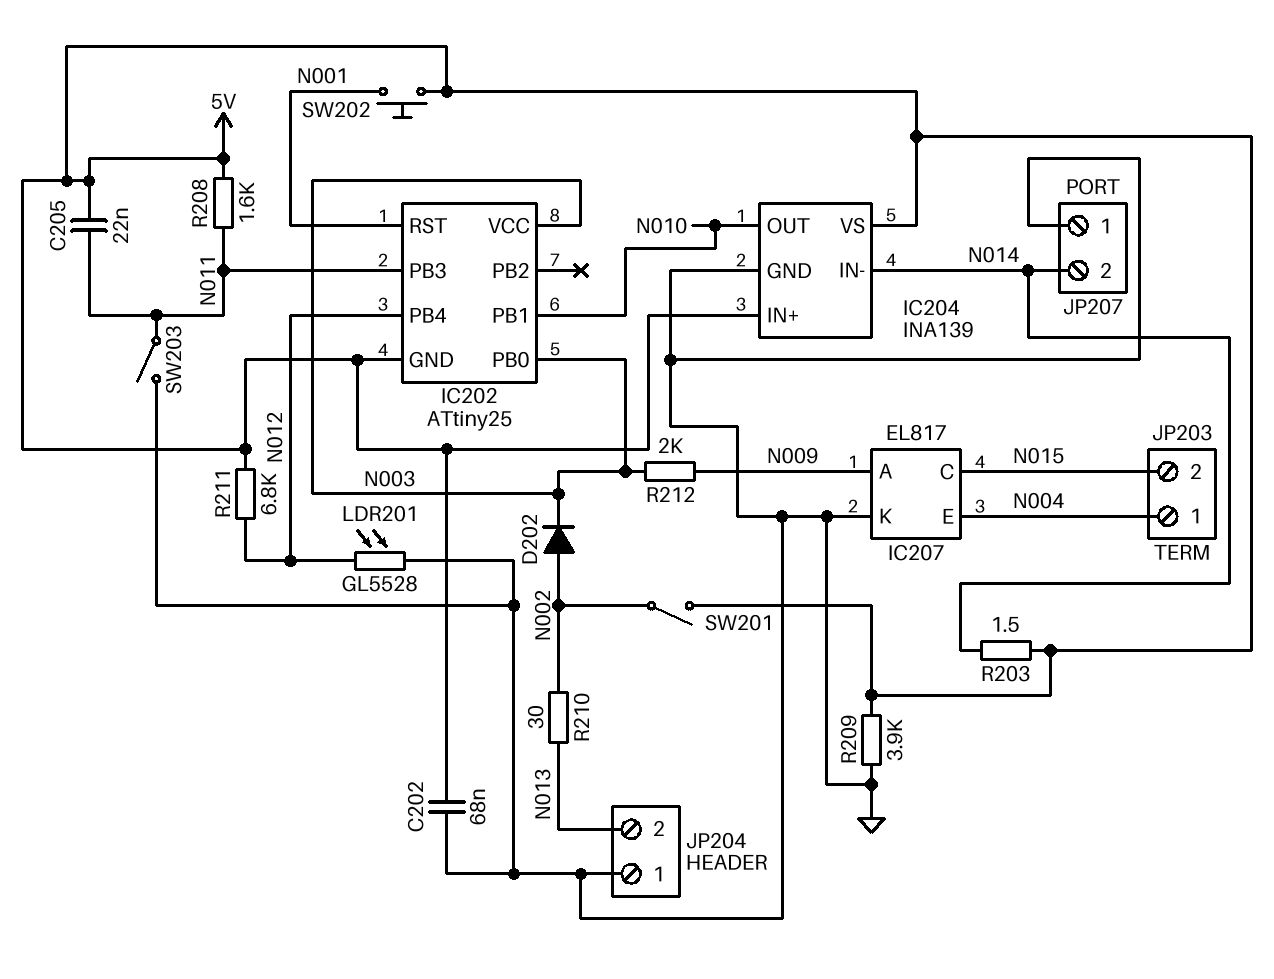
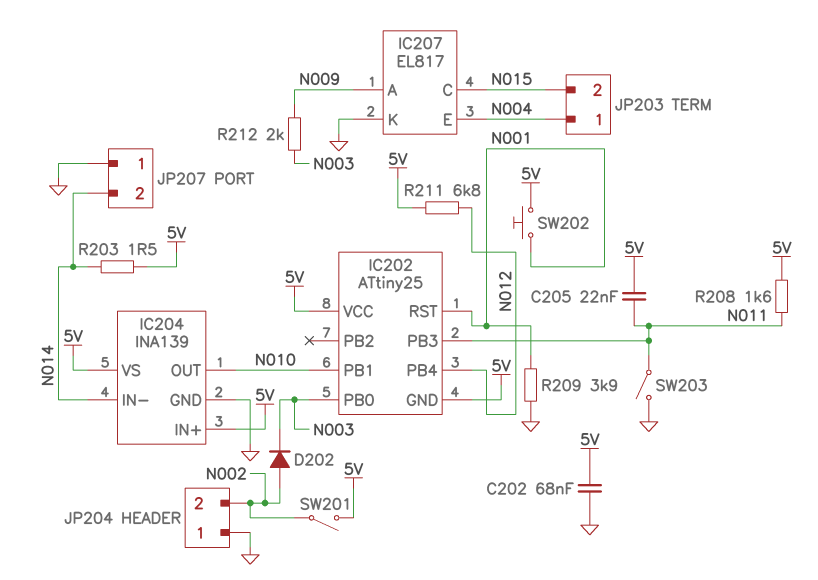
IC202 pin VCC: N003 -> 5V
JP204 pin 2: N013 -> N002
LDR201: GL5528 (GND, N012) -> none
R209: 3.9k (5V, GND) -> 3.9k (GND, N001)
R210: 30 (N002, N013) -> none

